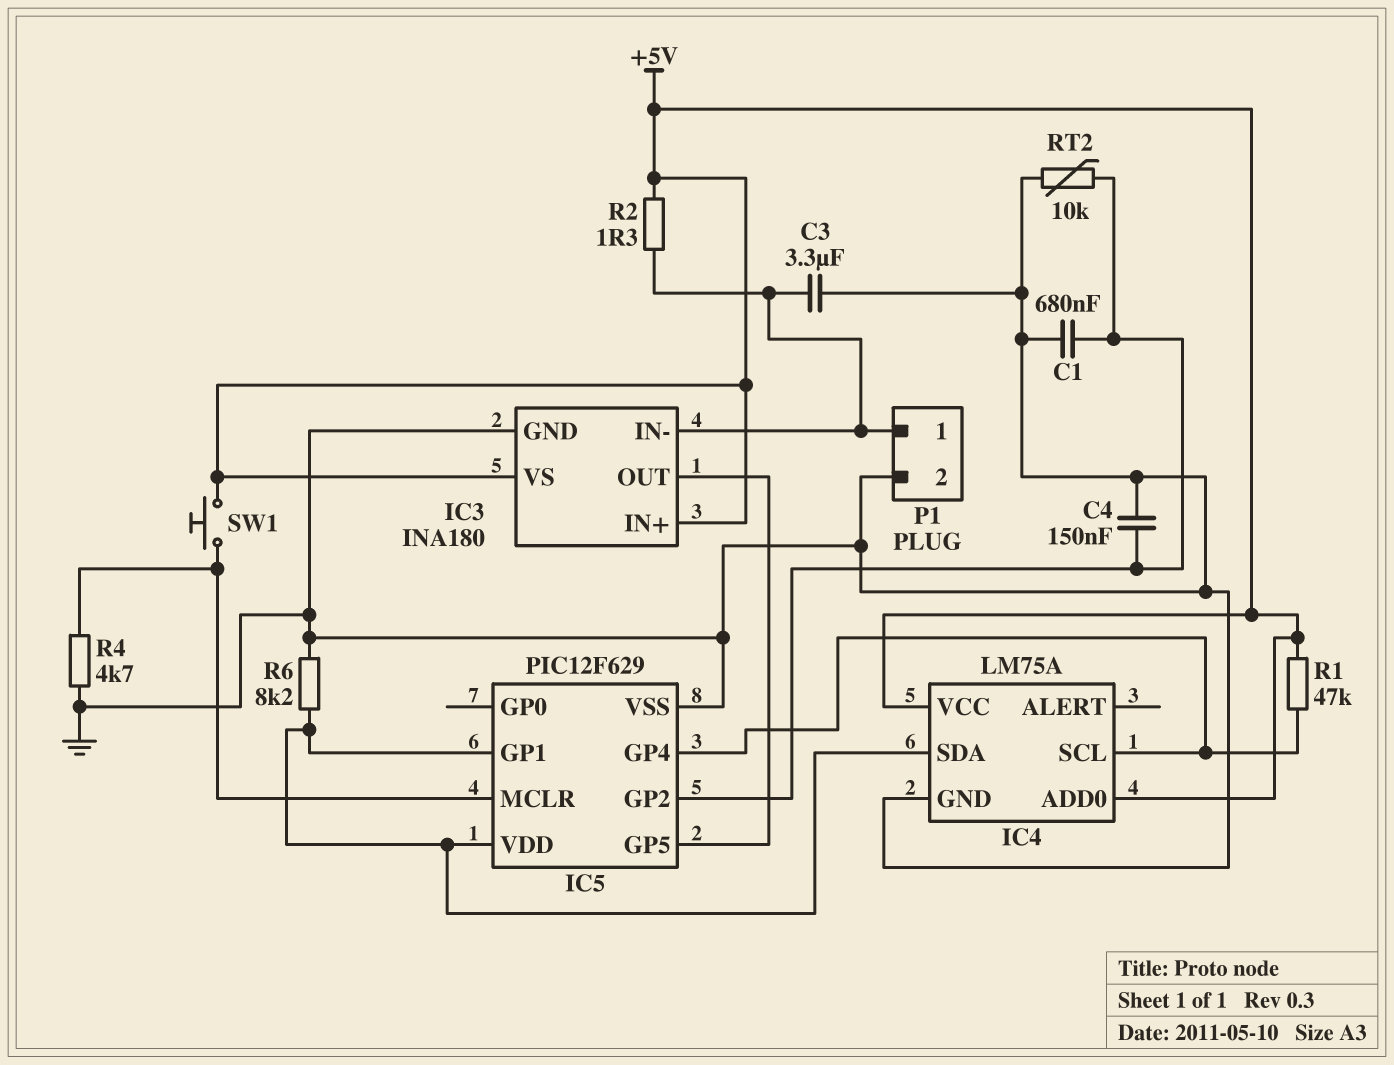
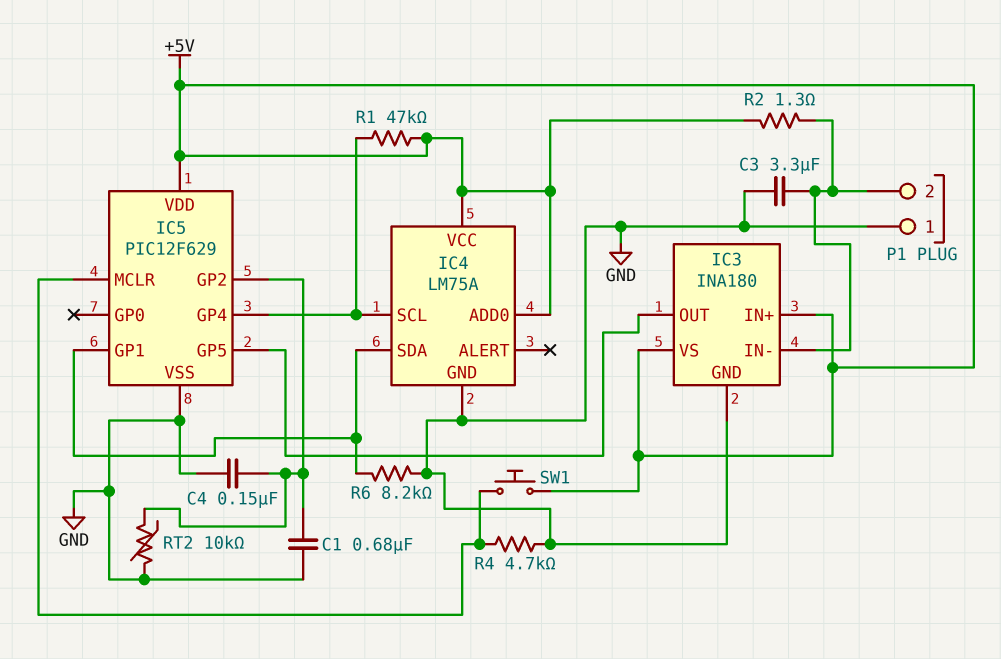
IC5 pin VDD: IC4/SDA -> +5V
P1 pin 1: IC3/IN- -> GND
P1 pin 2: GND -> IC3/IN-

